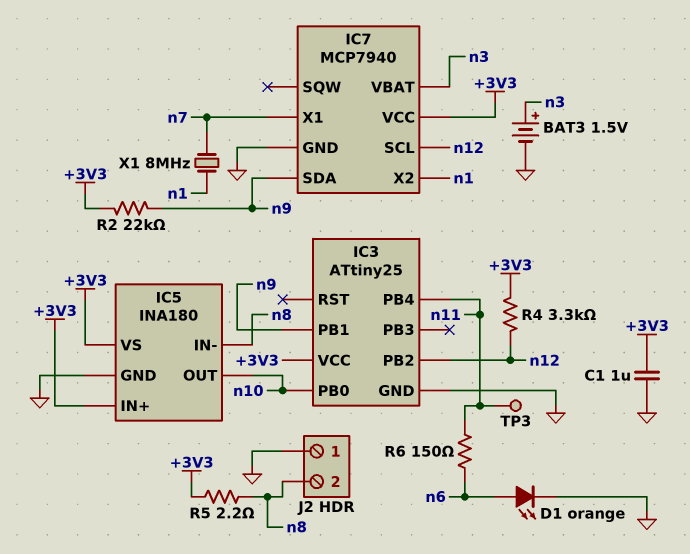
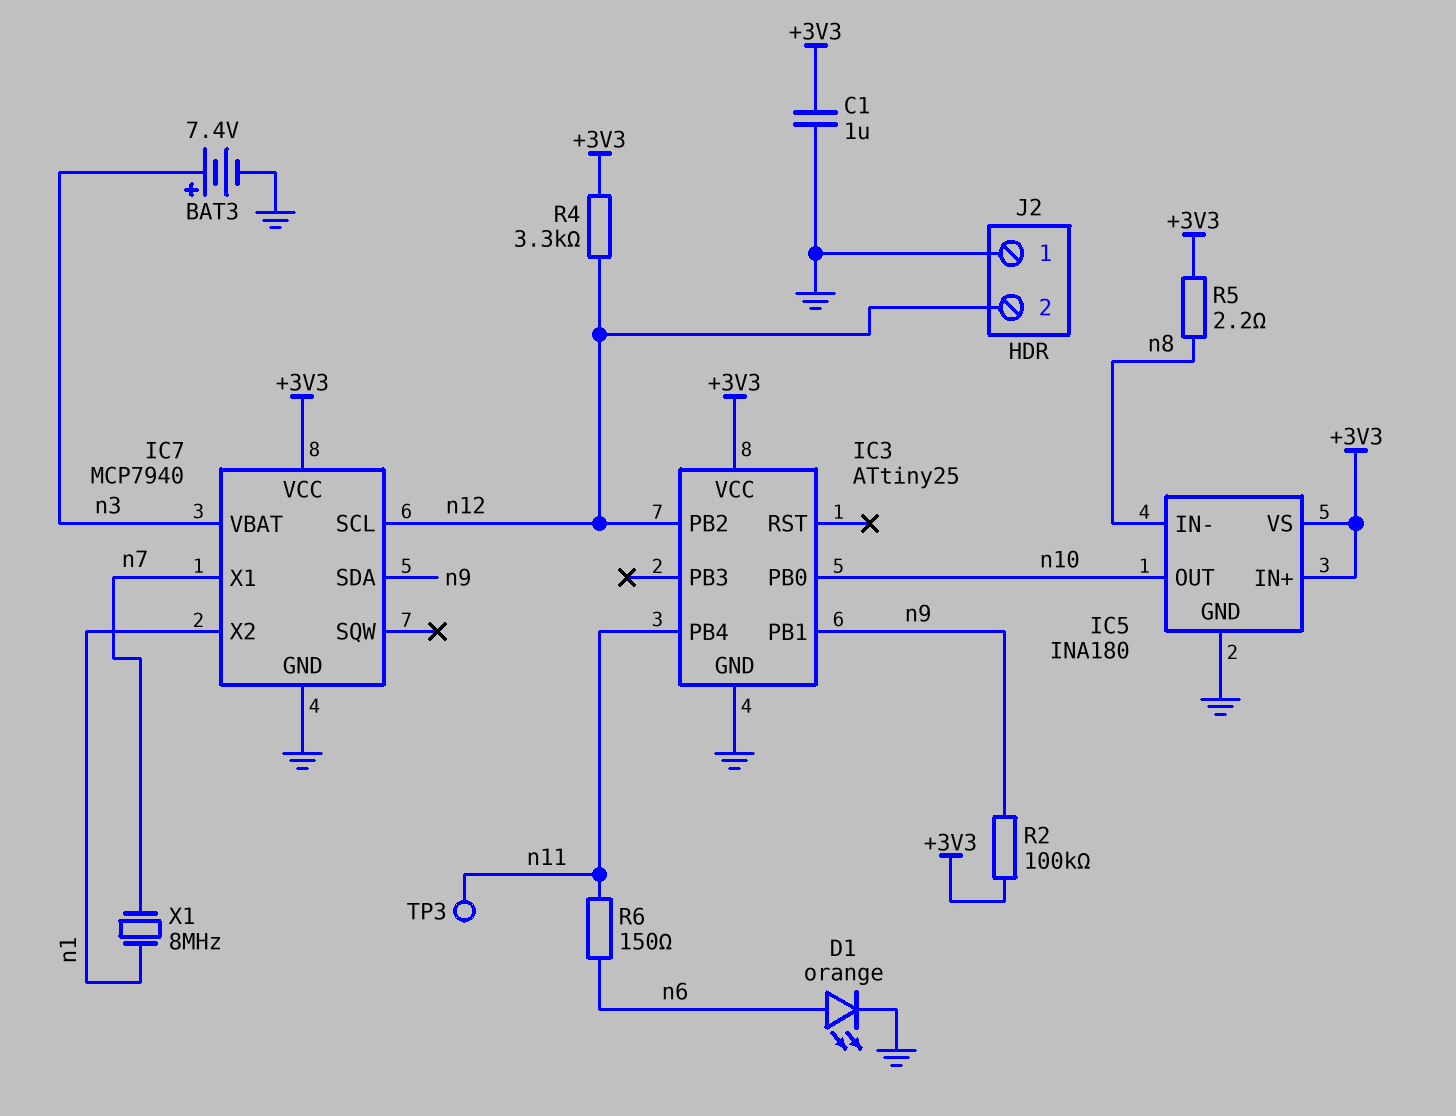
BAT3: 1.5V (plus n3, minus GND) -> 7.4V (plus n3, minus GND)
J2 pin 2: n8 -> n12
R2: 22k (+3V3, n9) -> 100k (+3V3, n9)

